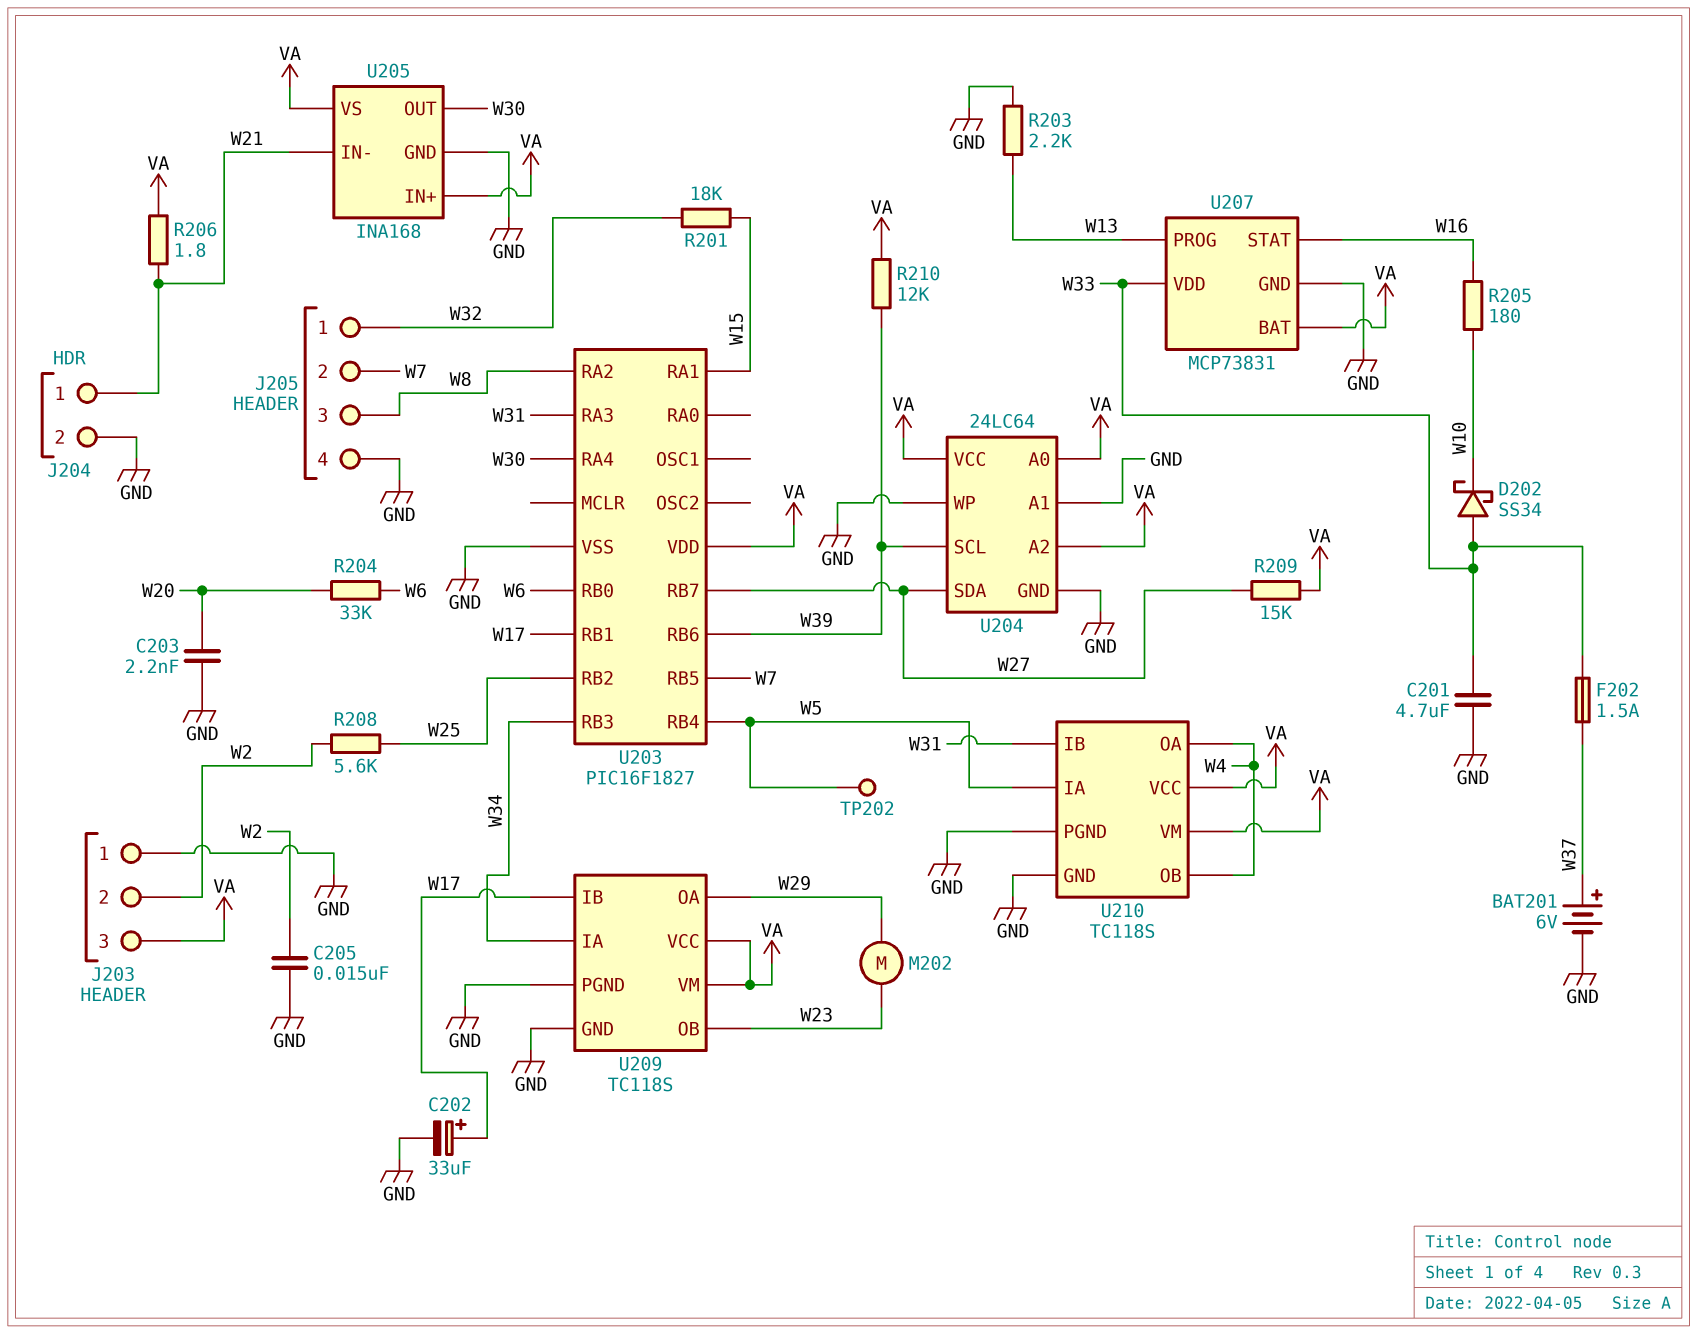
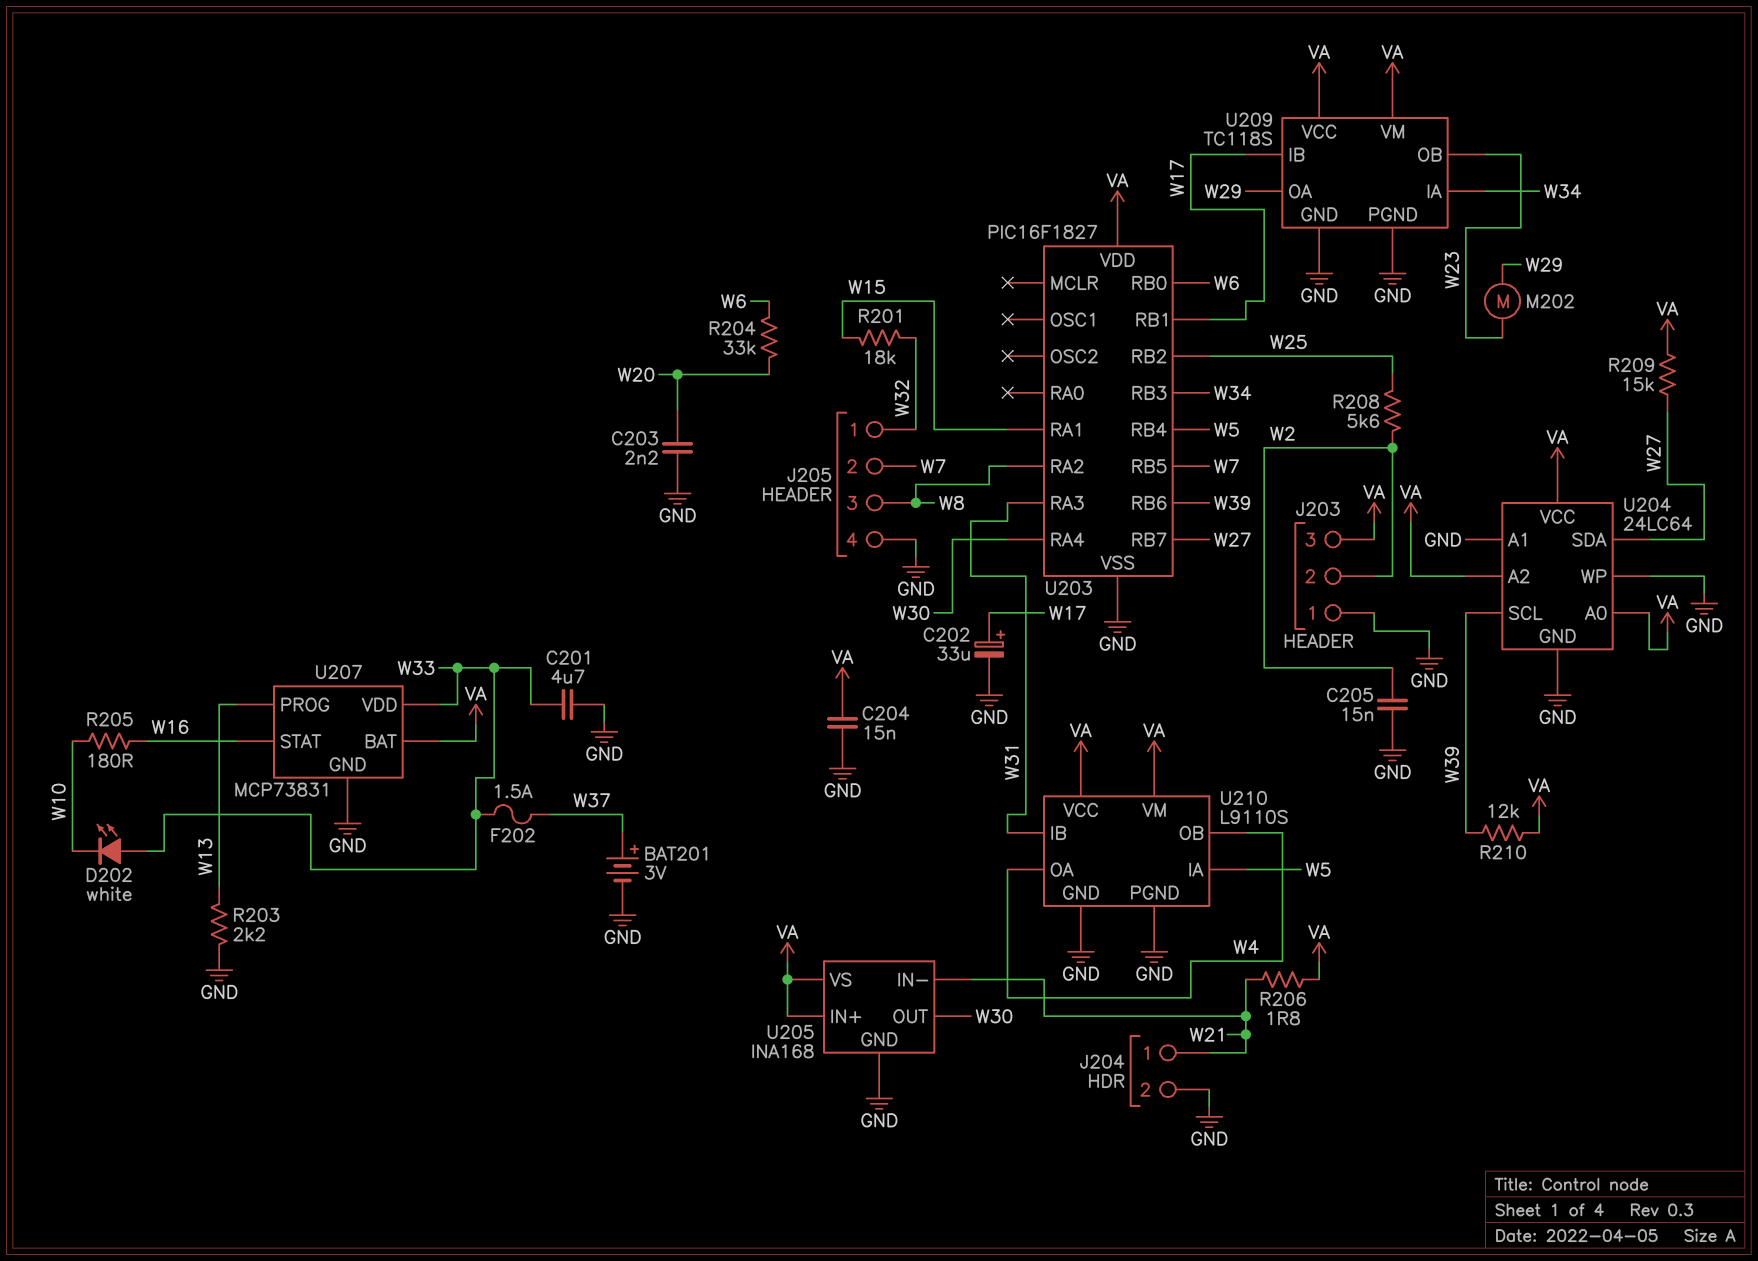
BAT201: 6V (plus W37, minus GND) -> 3V (plus W37, minus GND)
C204: none -> 15nF (GND, VA)
D202: schottky SS34 (A W33, K W10) -> LED white (A W33, K W10)
TP202: test point (W5) -> none
U210: TC118S -> L9110S

